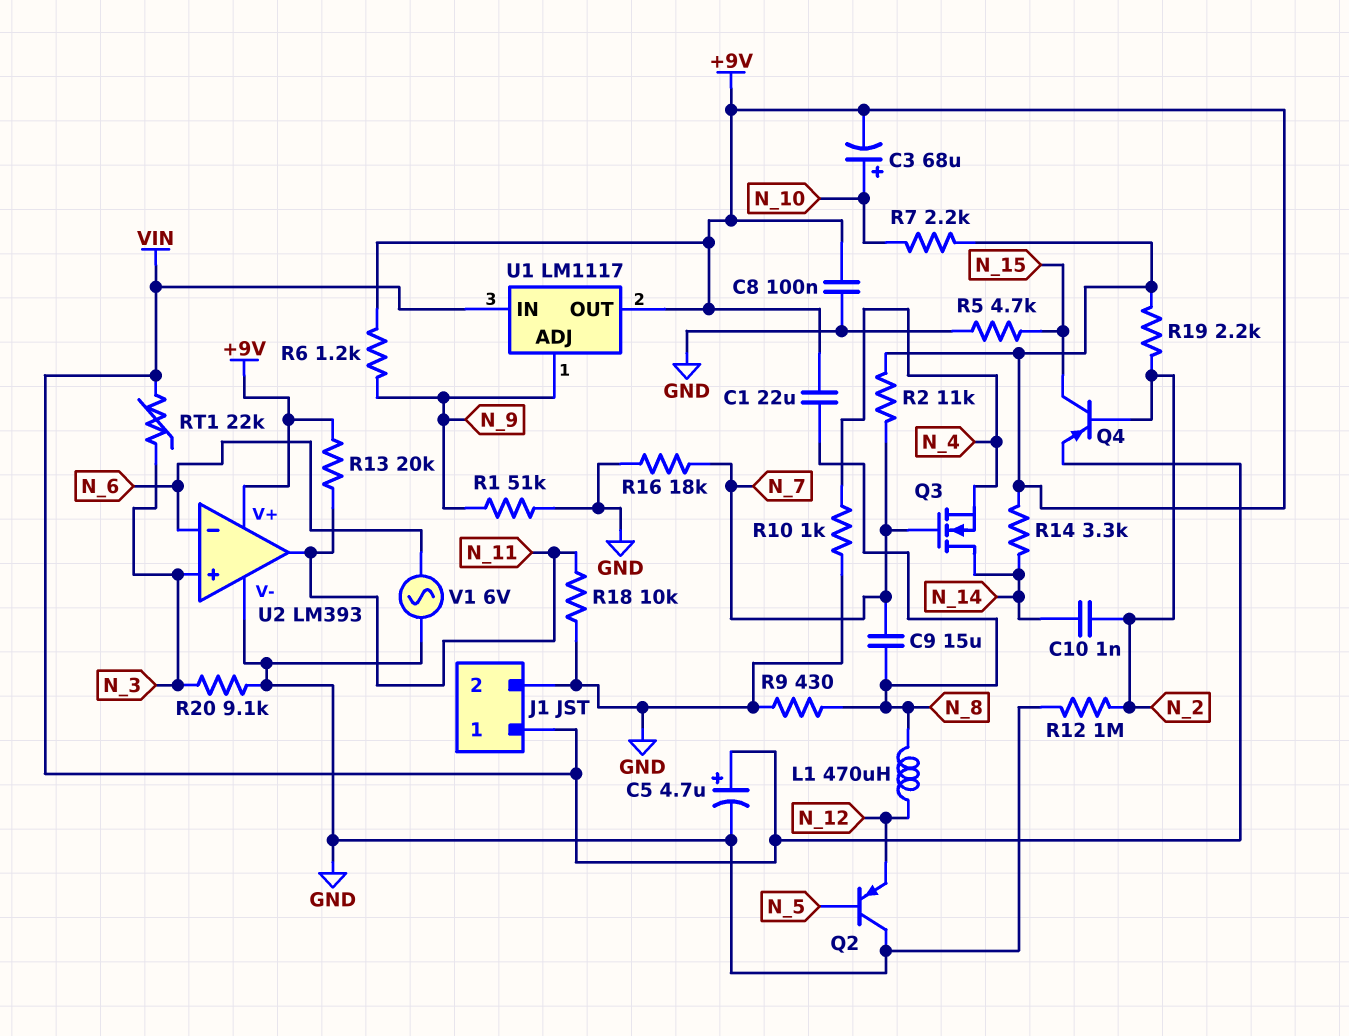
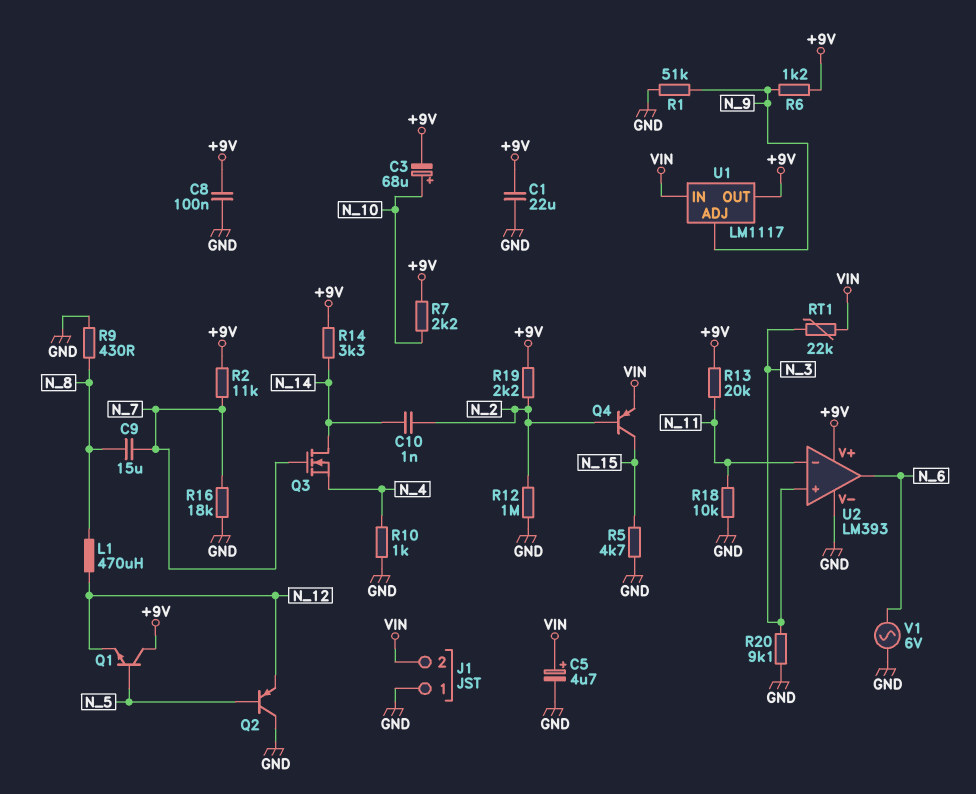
C1: 22uF (+9V, N_8) -> 22uF (+9V, GND)
J1 pin 1: VIN -> GND
J1 pin 2: GND -> VIN
Q1: none -> NPN (B N_5, C +9V, E N_12)
U2 pin in-: N_6 -> N_11
U2 pin out: N_11 -> N_6

